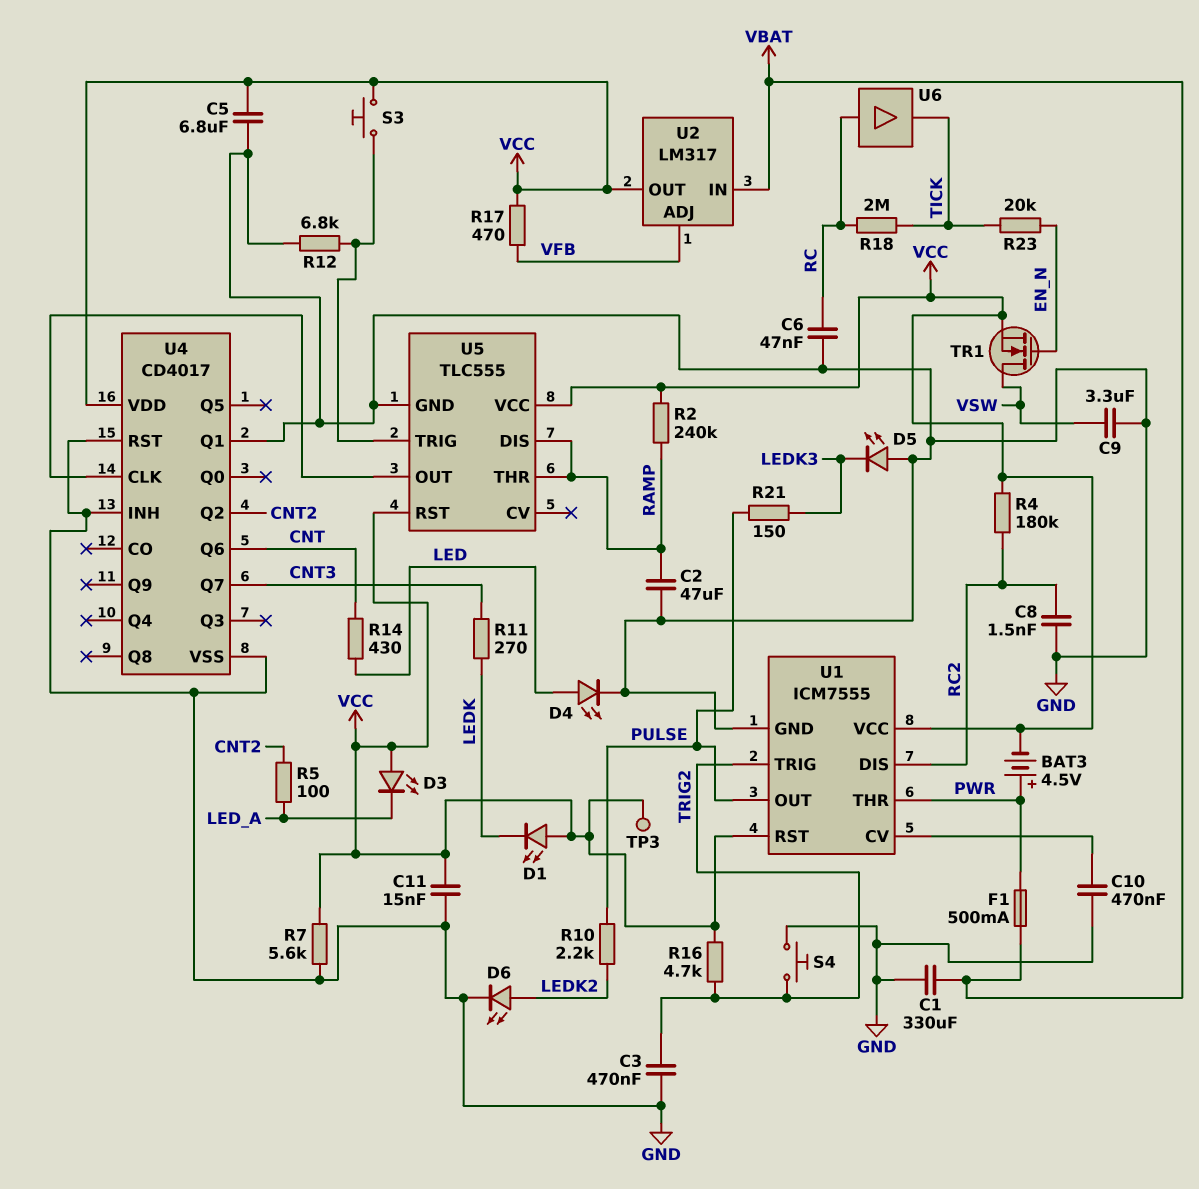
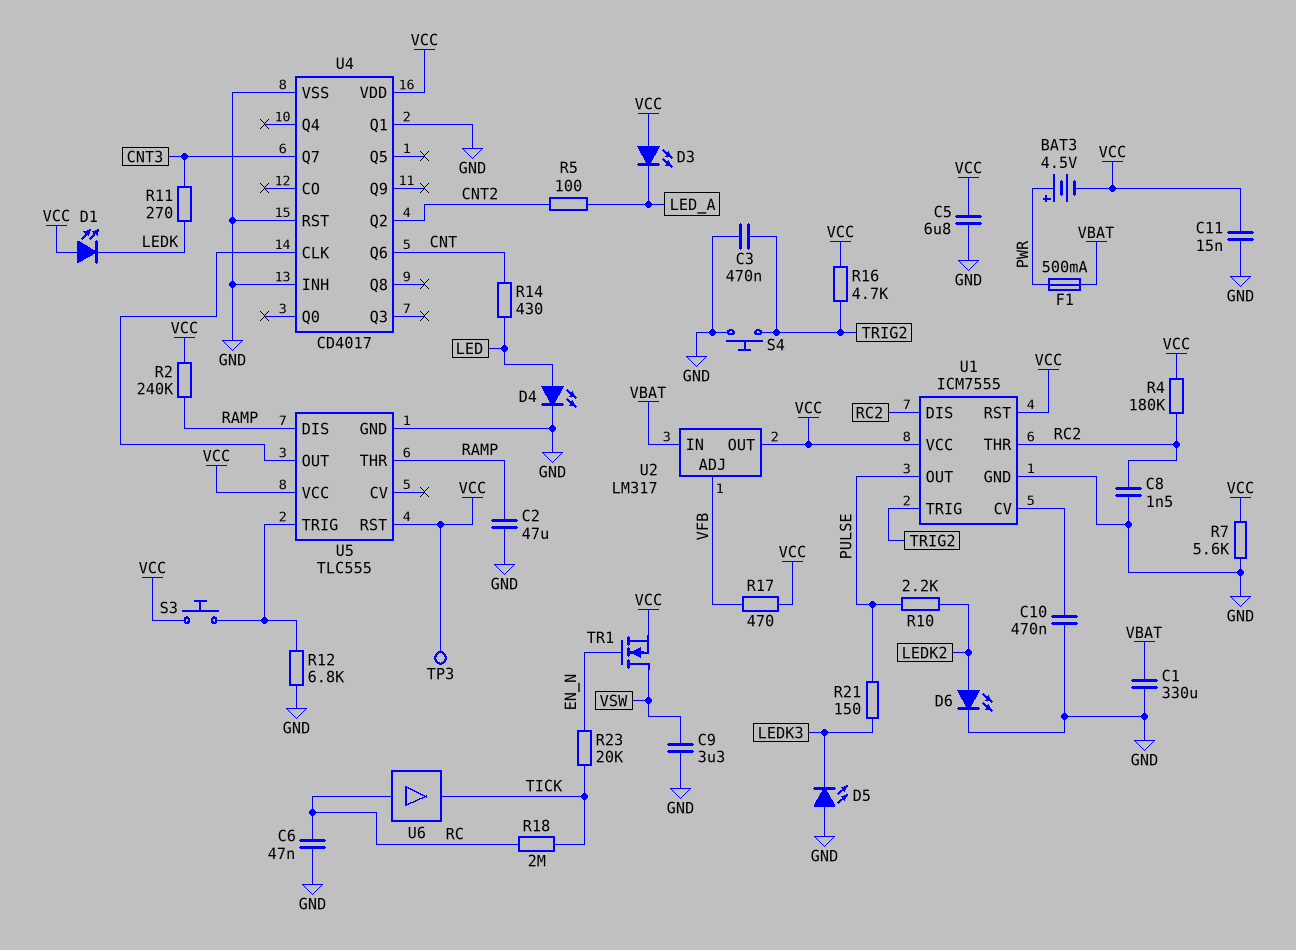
U1 pin THR: PWR -> RC2

